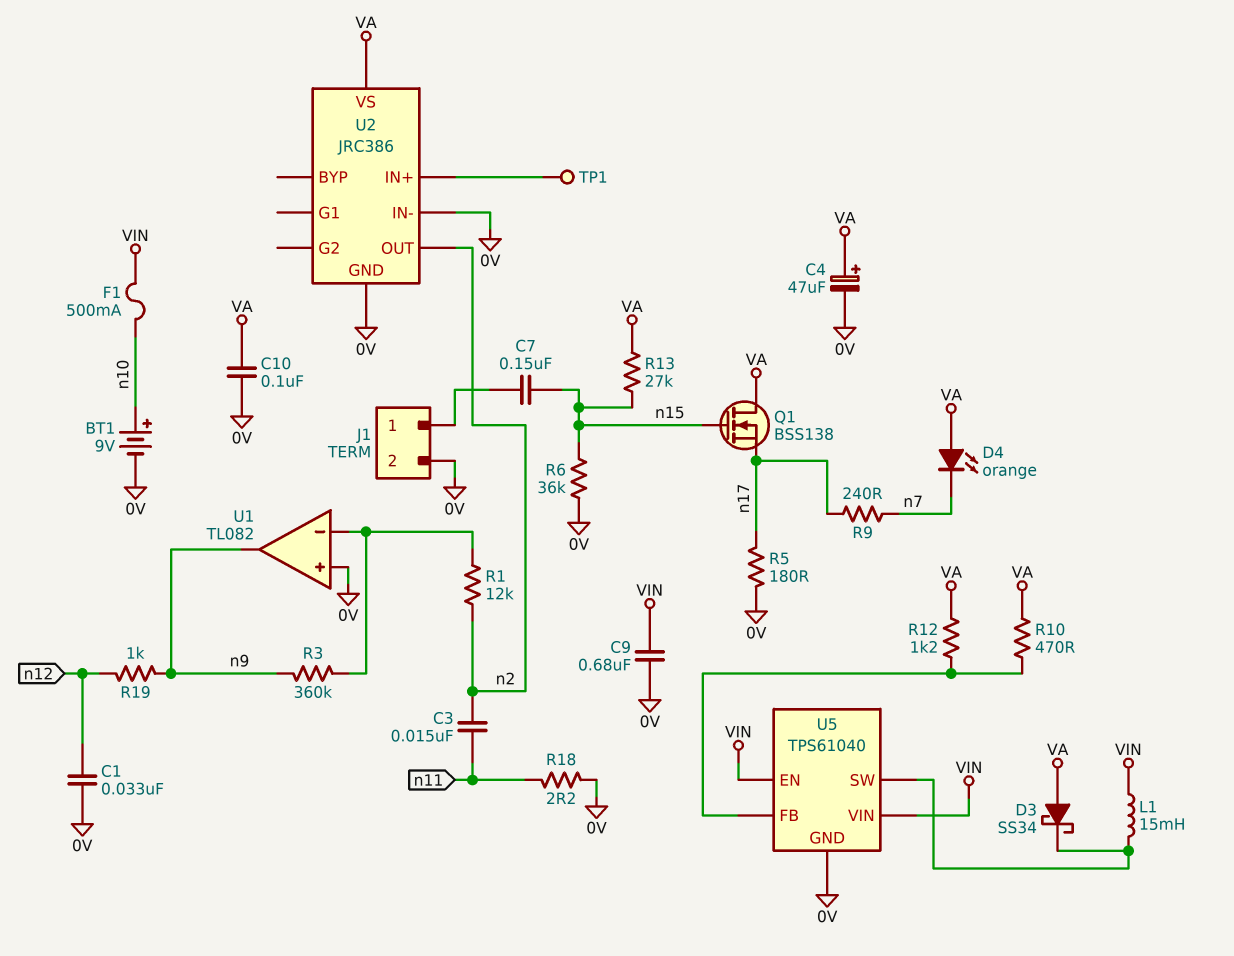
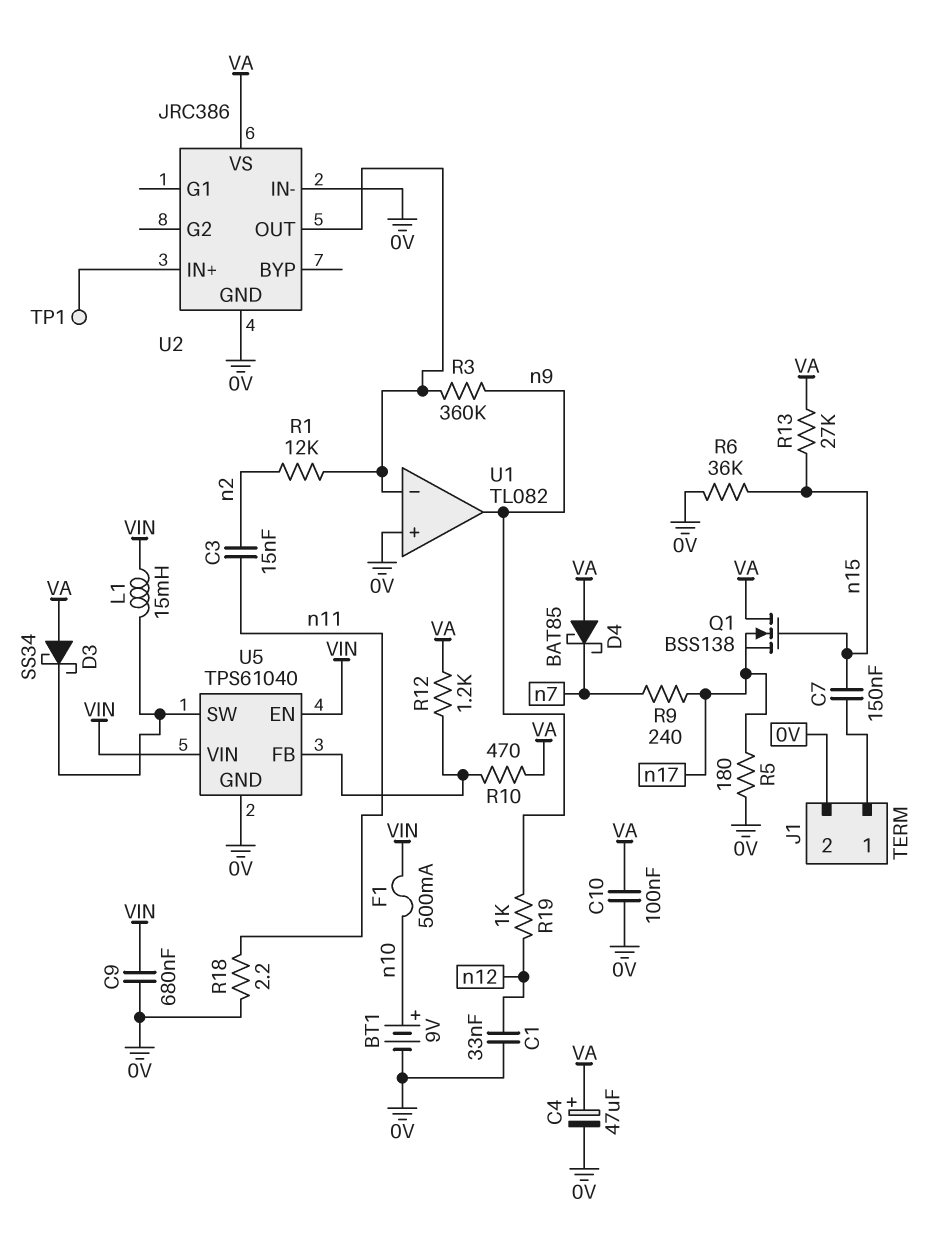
D4: LED orange (A VA, K n7) -> schottky BAT85 (A VA, K n7)
U2 pin OUT: n2 -> U1/in-

